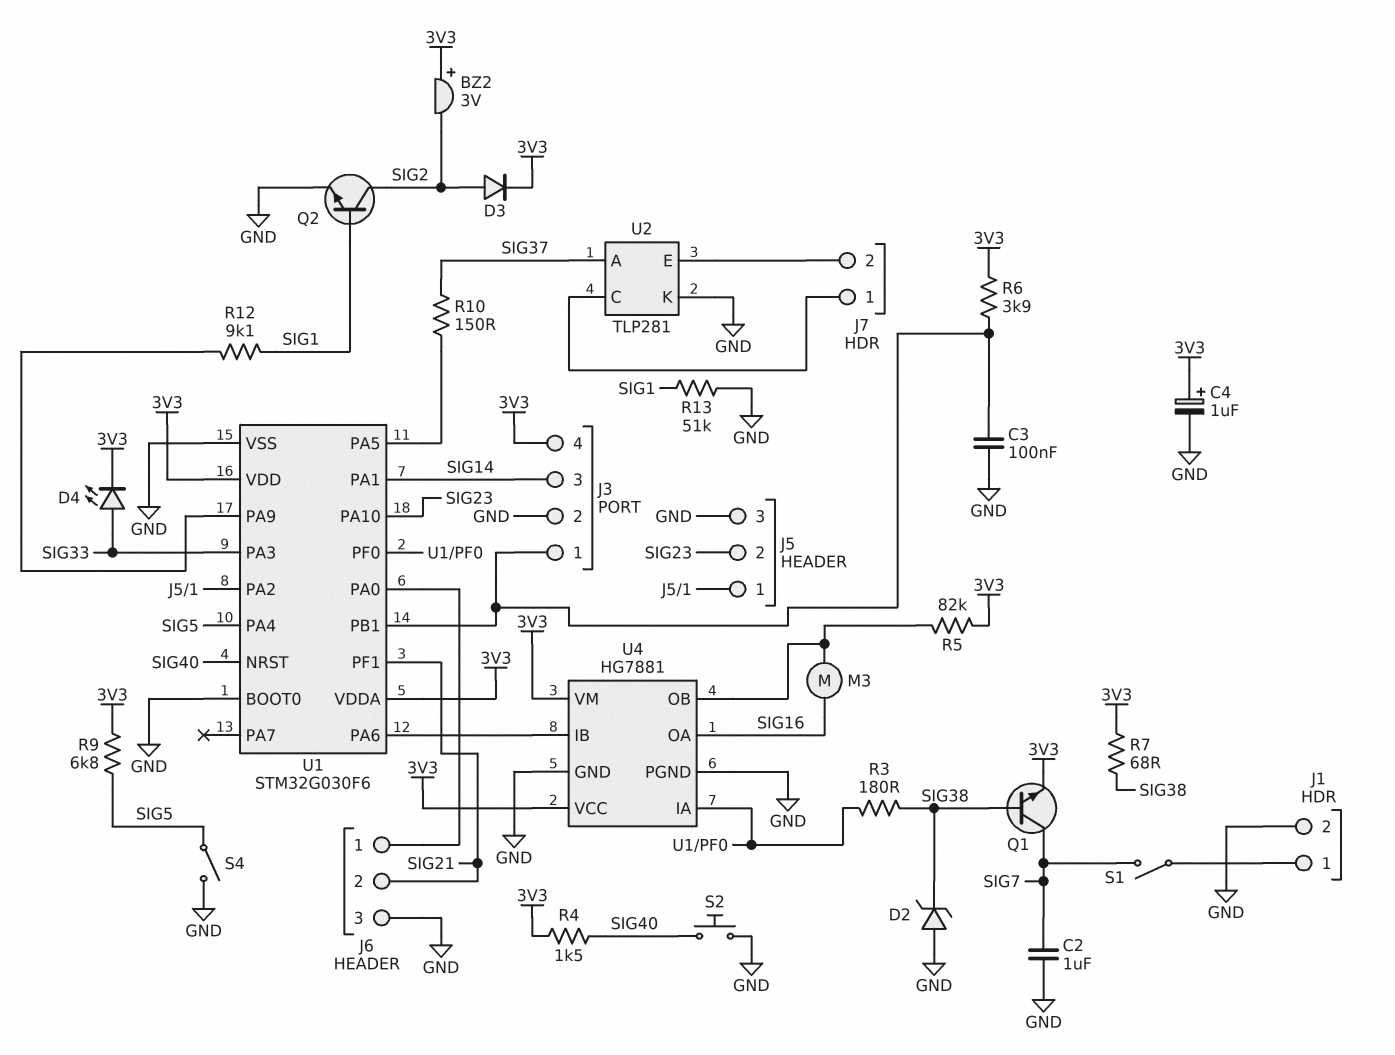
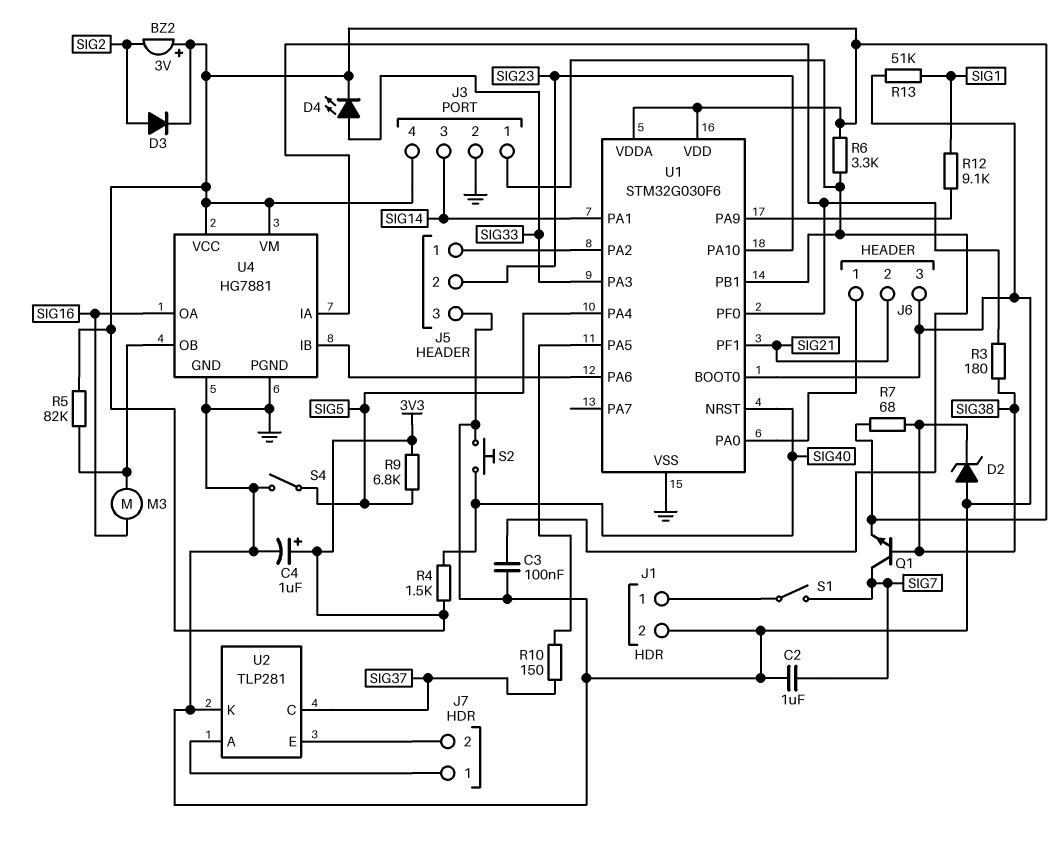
Q2: NPN (B SIG1, C SIG2, E GND) -> none
R6: 3.9k (3V3, J3/1) -> 3.3k (3V3, J3/1)
U2 pin A: SIG37 -> J7/1
U2 pin C: J7/1 -> SIG37

